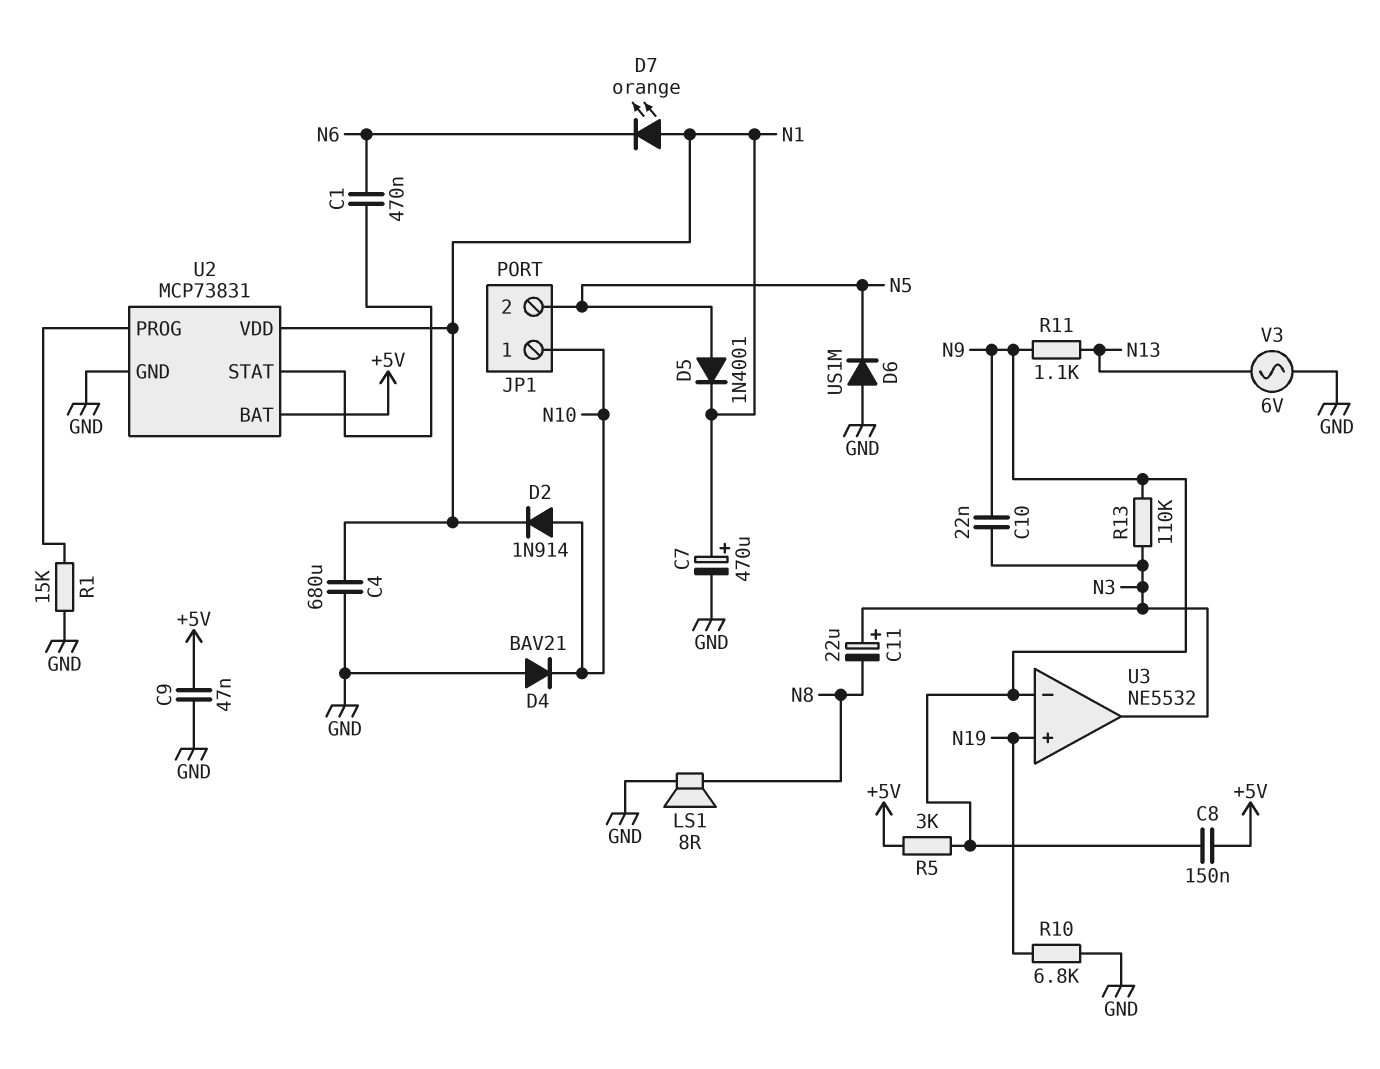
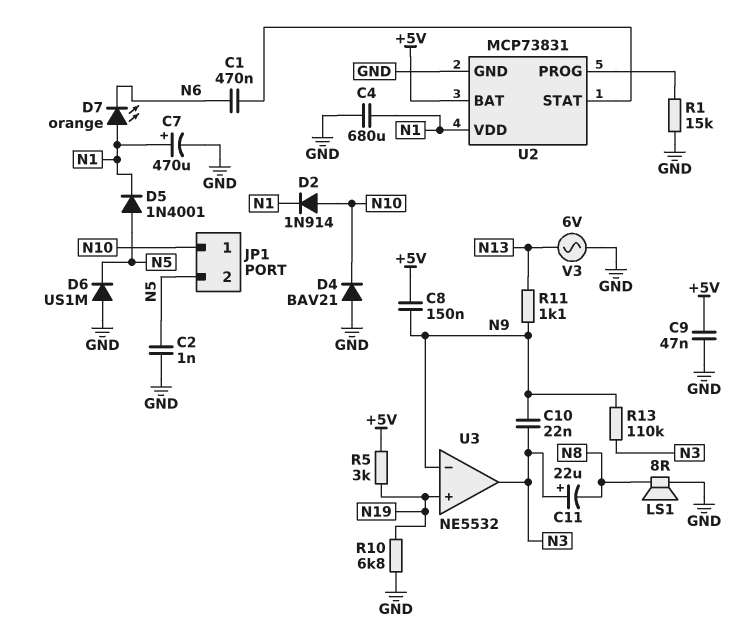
C2: none -> 1nF (GND, N5)
R5: 3k (+5V, N9) -> 3k (+5V, N19)

